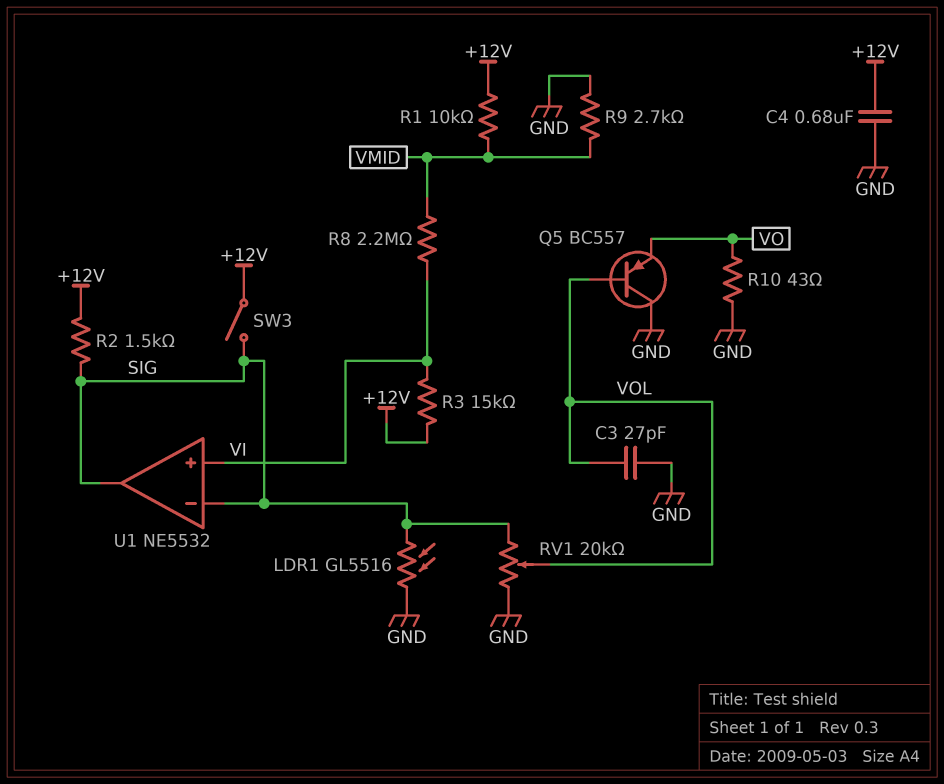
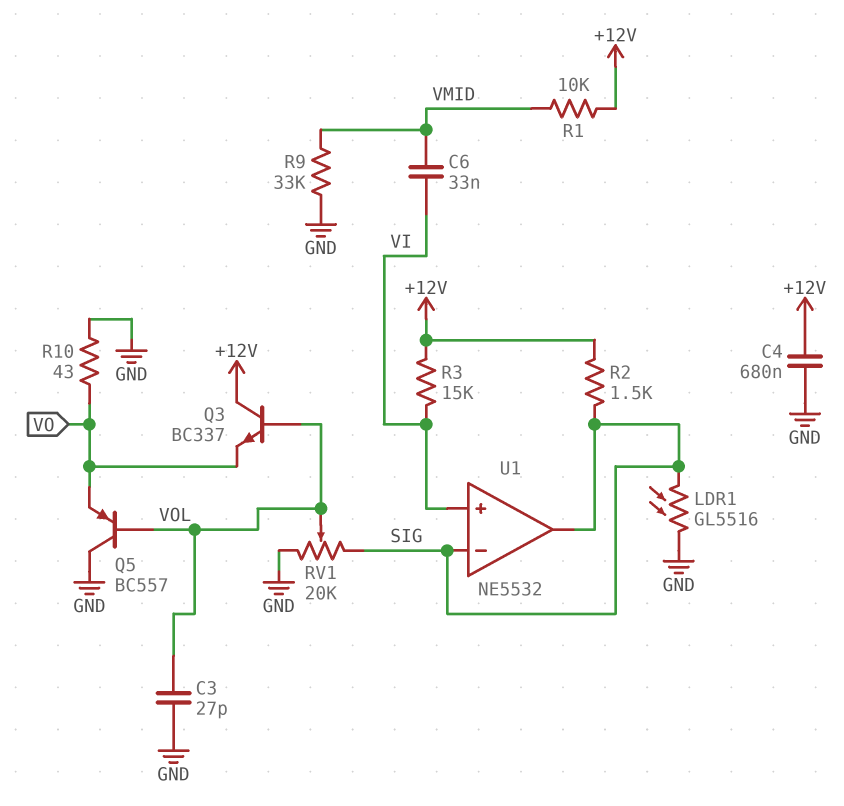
C6: none -> 33nF (VI, VMID)
Q3: none -> NPN BC337 (B VOL, C +12V, E VO)
R8: 2.2M (VI, VMID) -> none
R9: 2.7k (GND, VMID) -> 33k (GND, VMID)
SW3: switch (+12V, SIG) -> none

